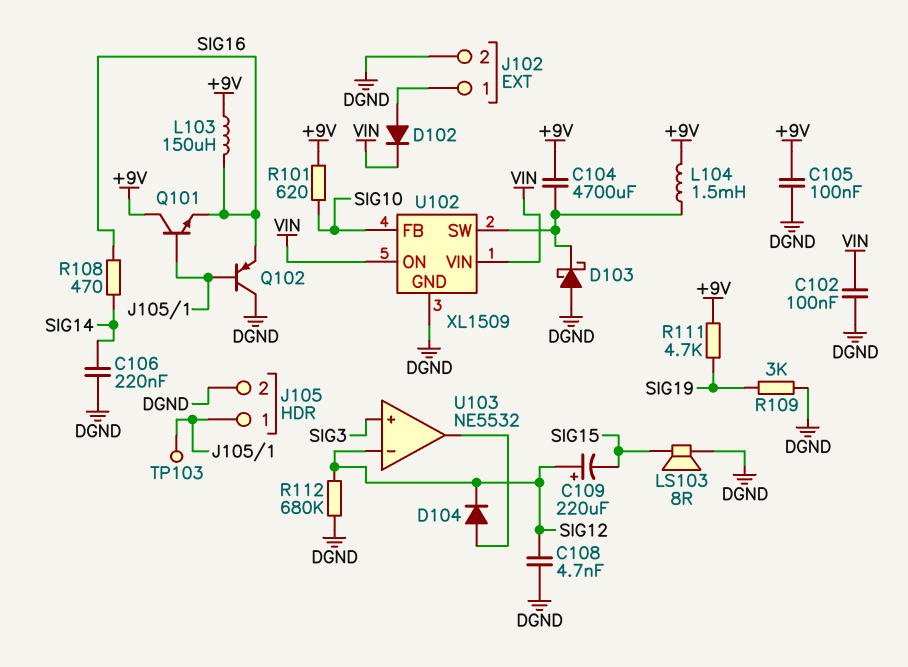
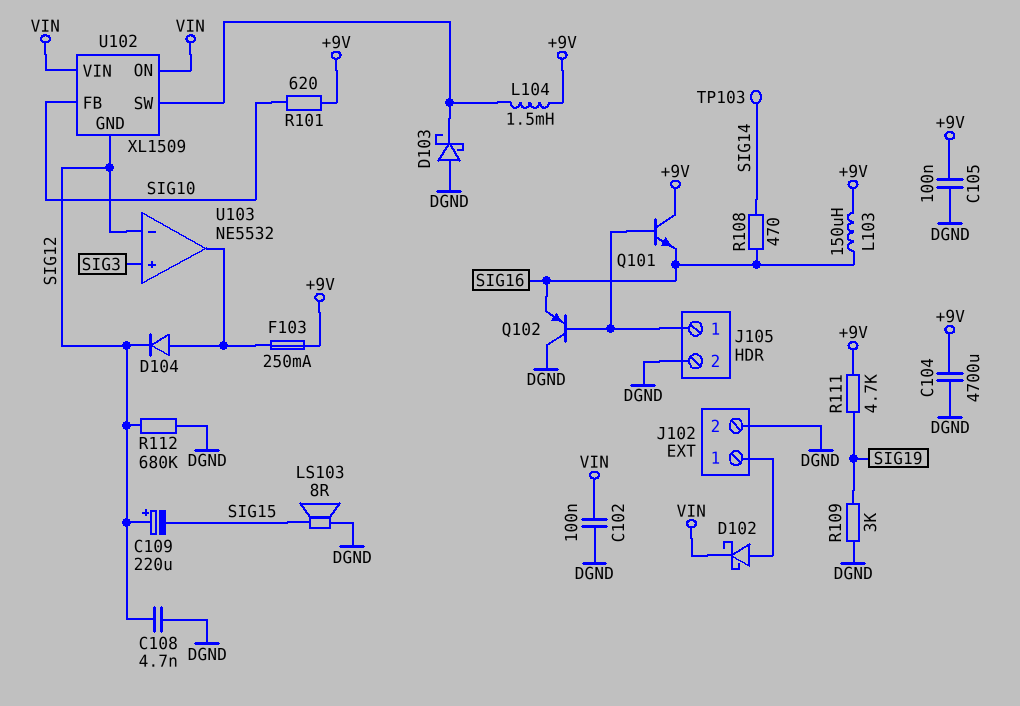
C104: 4700uF (+9V, U102/SW) -> 4700uF (+9V, DGND)
C106: 220nF (DGND, SIG14) -> none
D102: diode (A J102/1, K VIN) -> schottky (A J102/1, K VIN)
F103: none -> 250mA (+9V, U103/out)
TP103: test point (J105/1) -> test point (SIG14)
U102 pin GND: DGND -> SIG12

